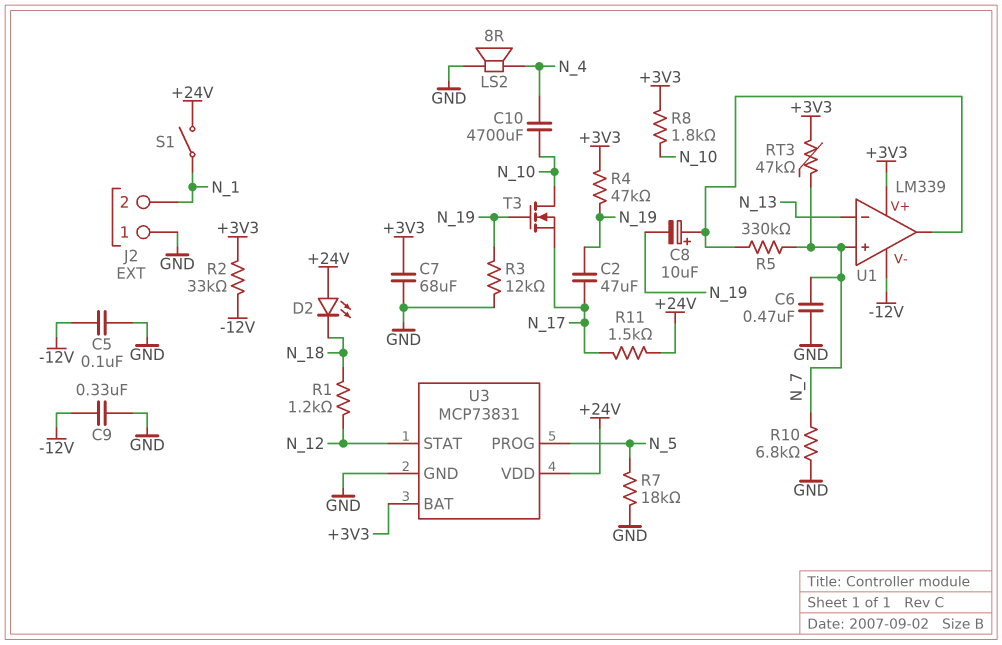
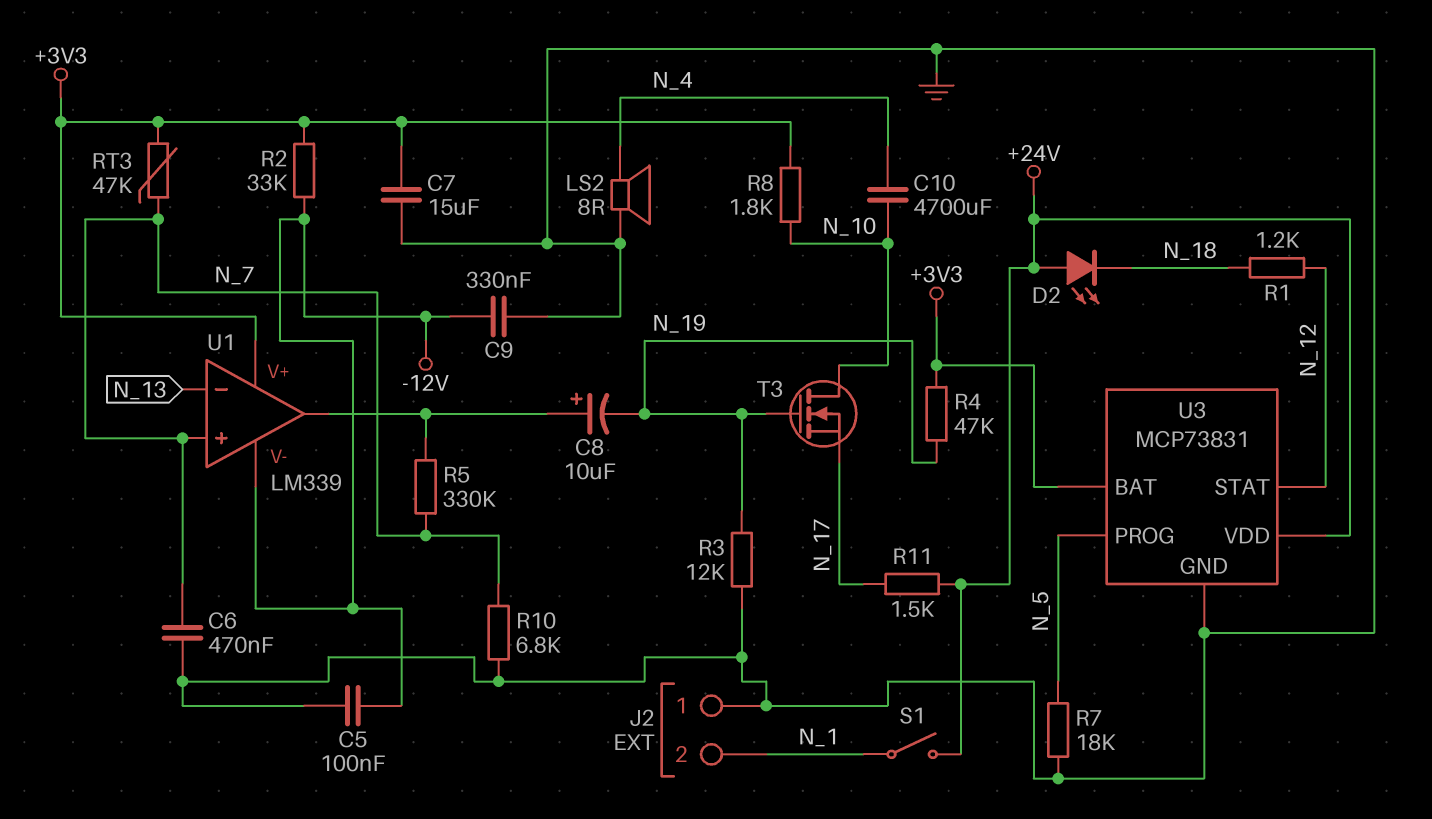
C2: 47uF (N_17, N_19) -> none
C7: 68uF (+3V3, GND) -> 15uF (+3V3, GND)

